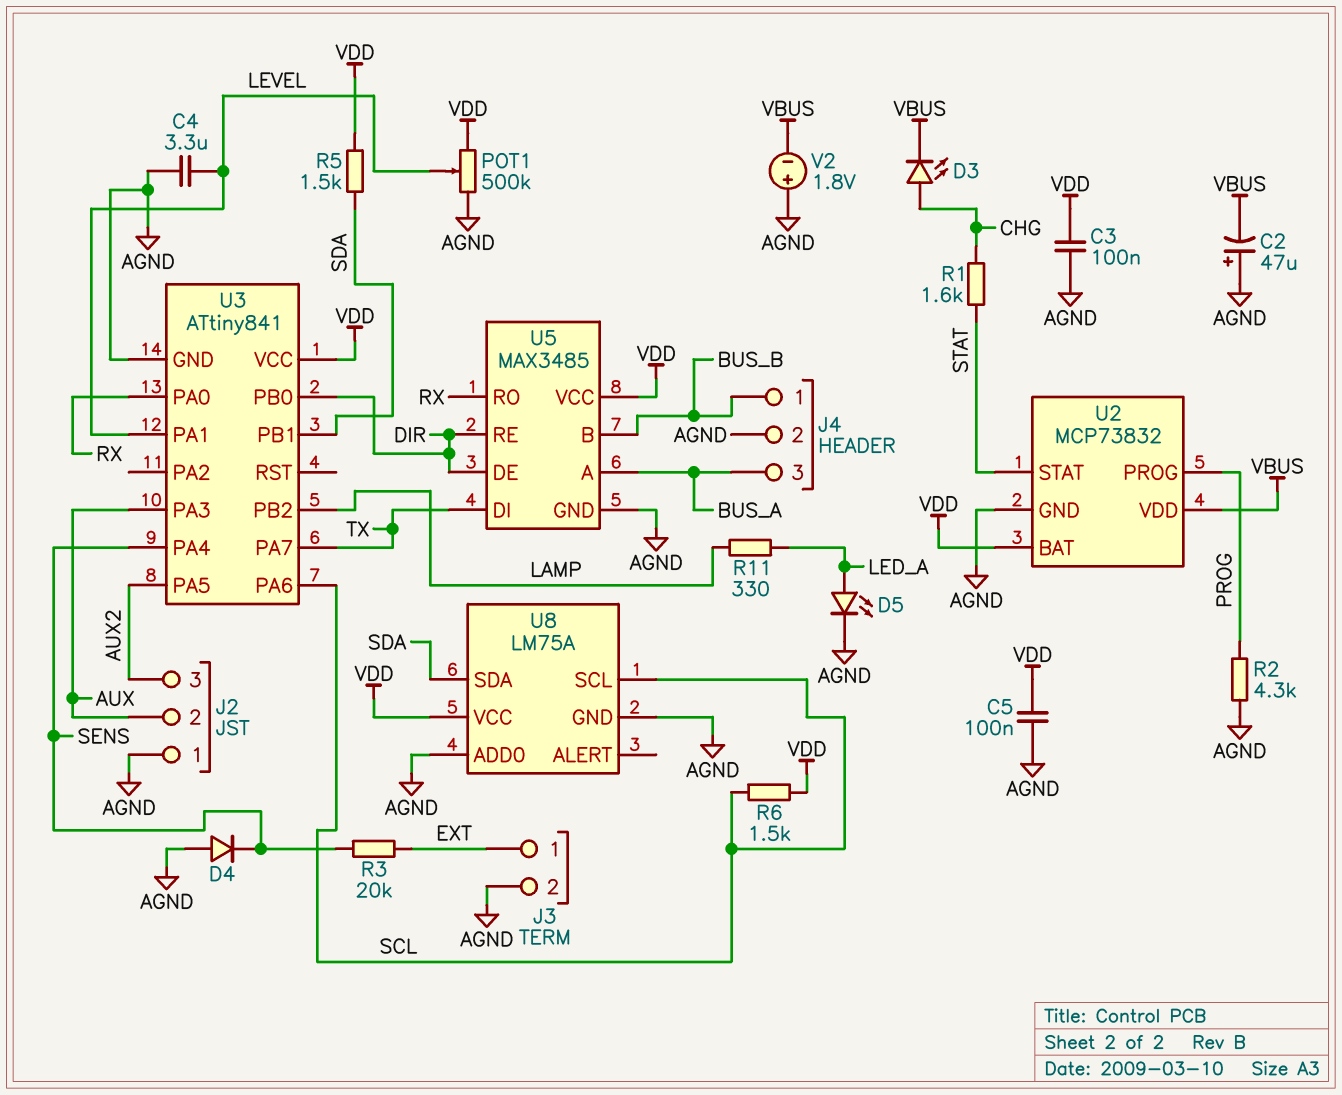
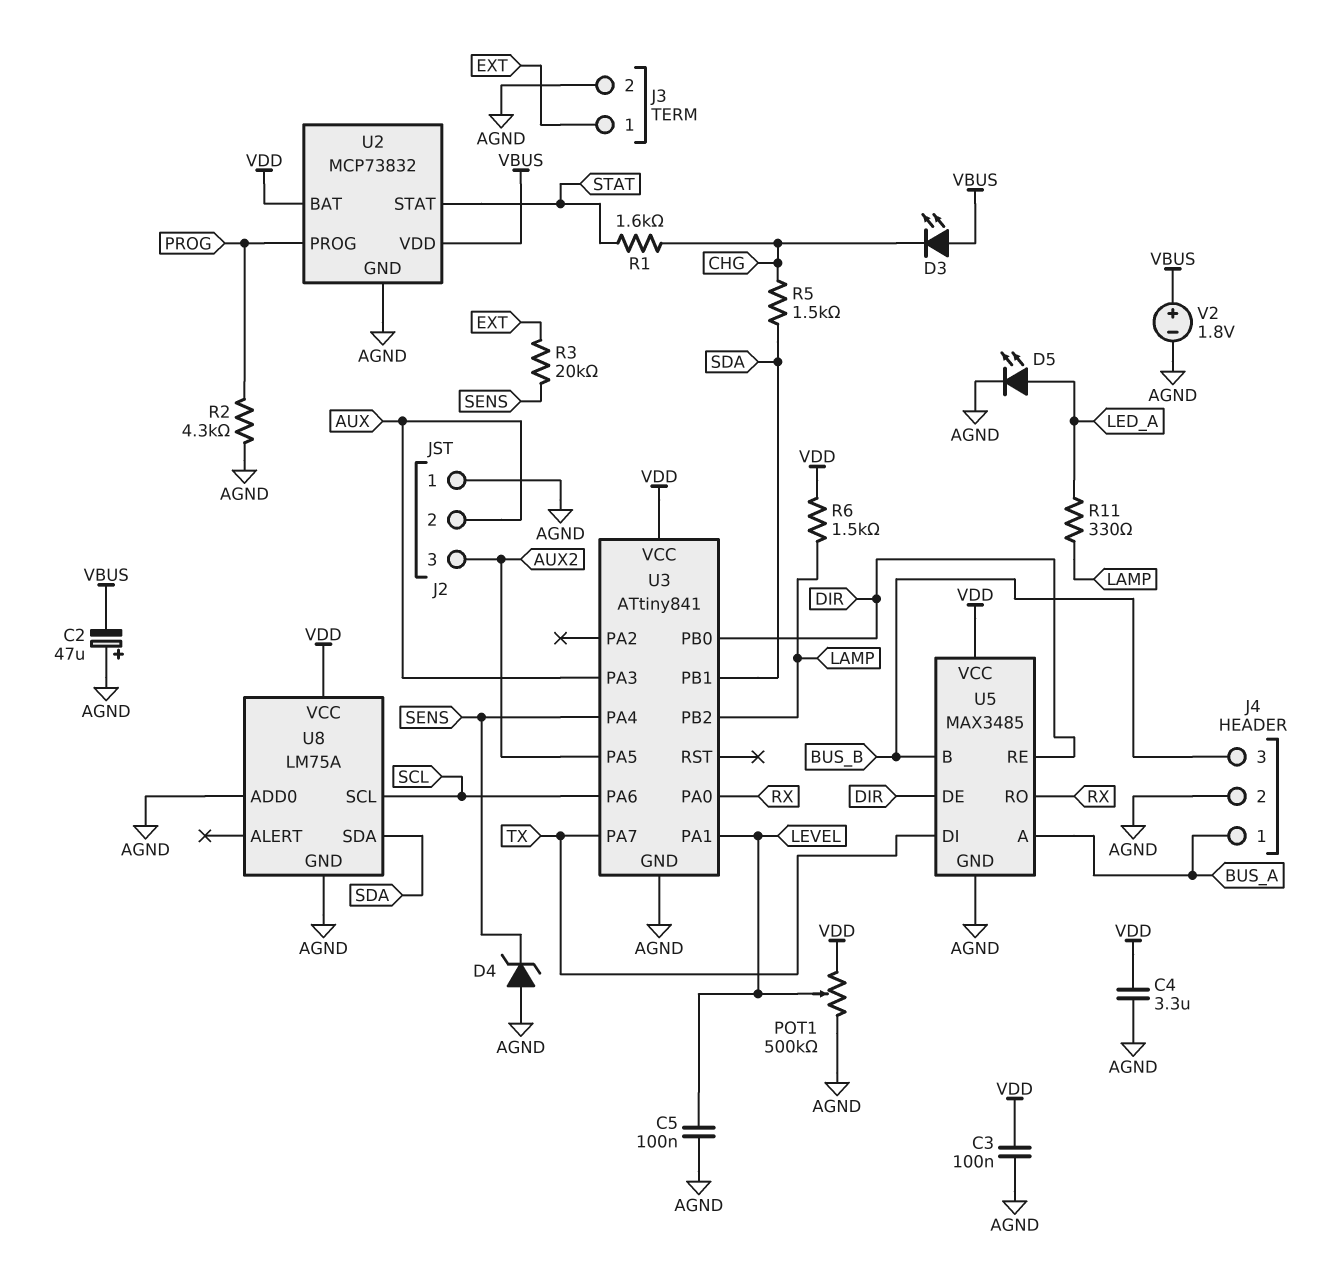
C4: 3.3uF (AGND, LEVEL) -> 3.3uF (AGND, VDD)
C5: 100nF (AGND, VDD) -> 100nF (AGND, LEVEL)
D3: LED (A CHG, K VBUS) -> LED (A VBUS, K CHG)
D4: diode (A AGND, K SENS) -> zener (A AGND, K SENS)
J4 pin 1: BUS_B -> BUS_A
J4 pin 3: BUS_A -> BUS_B
R5: 1.5k (SDA, VDD) -> 1.5k (CHG, SDA)
R6: 1.5k (SCL, VDD) -> 1.5k (LAMP, VDD)
V2: 1.8V (plus AGND, minus VBUS) -> 1.8V (plus VBUS, minus AGND)

